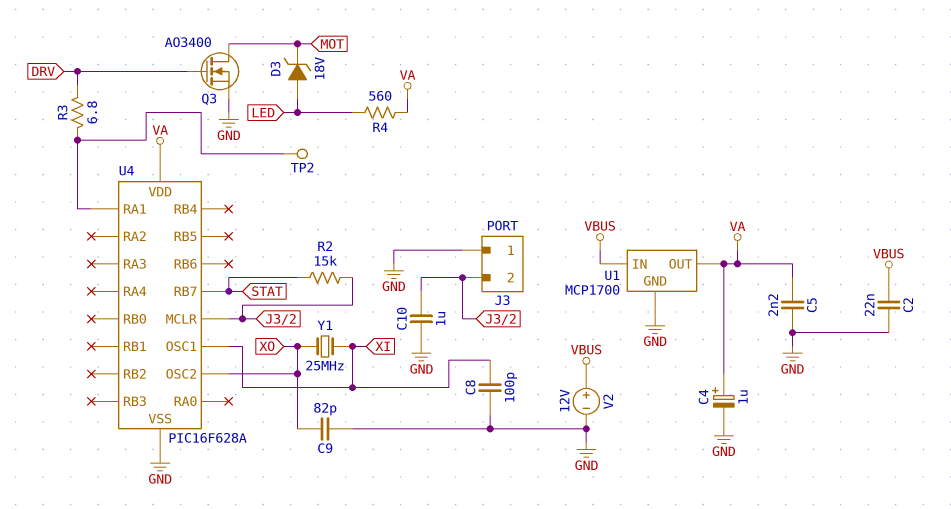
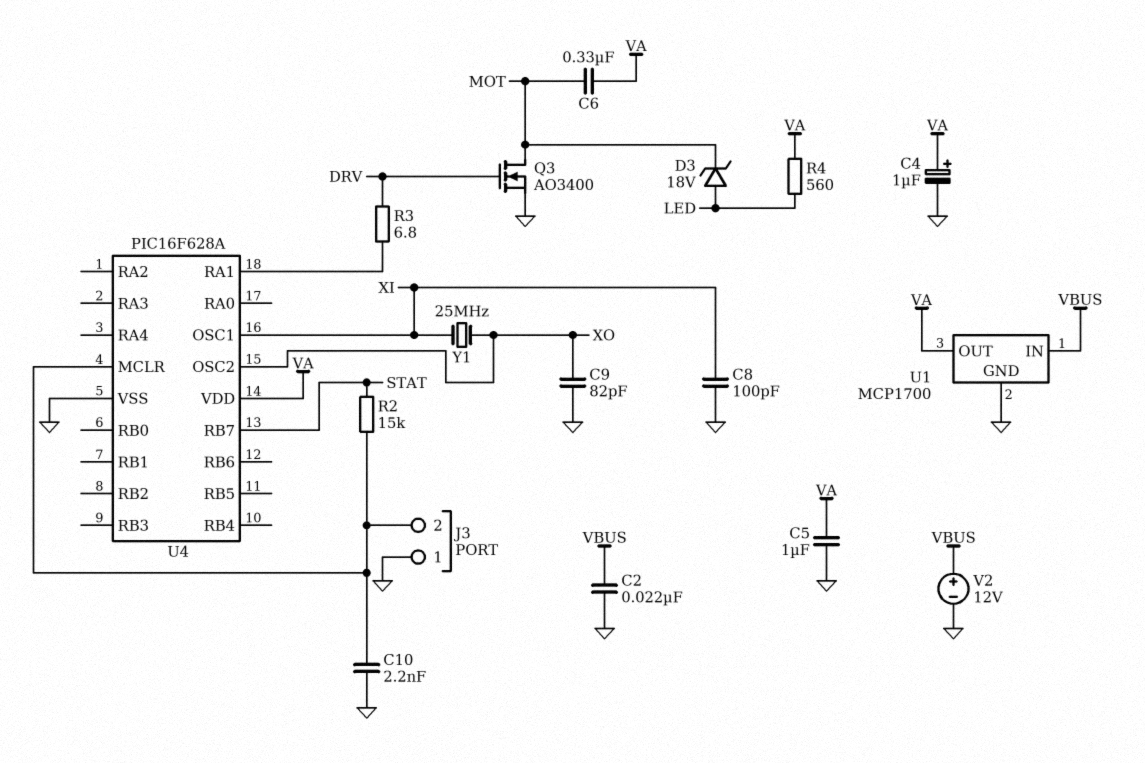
C5: 2.2nF (GND, VA) -> 1uF (GND, VA)
C6: none -> 330nF (MOT, VA)
C10: 1uF (GND, J3/2) -> 2.2nF (GND, J3/2)
TP2: test point (U4/RA1) -> none

